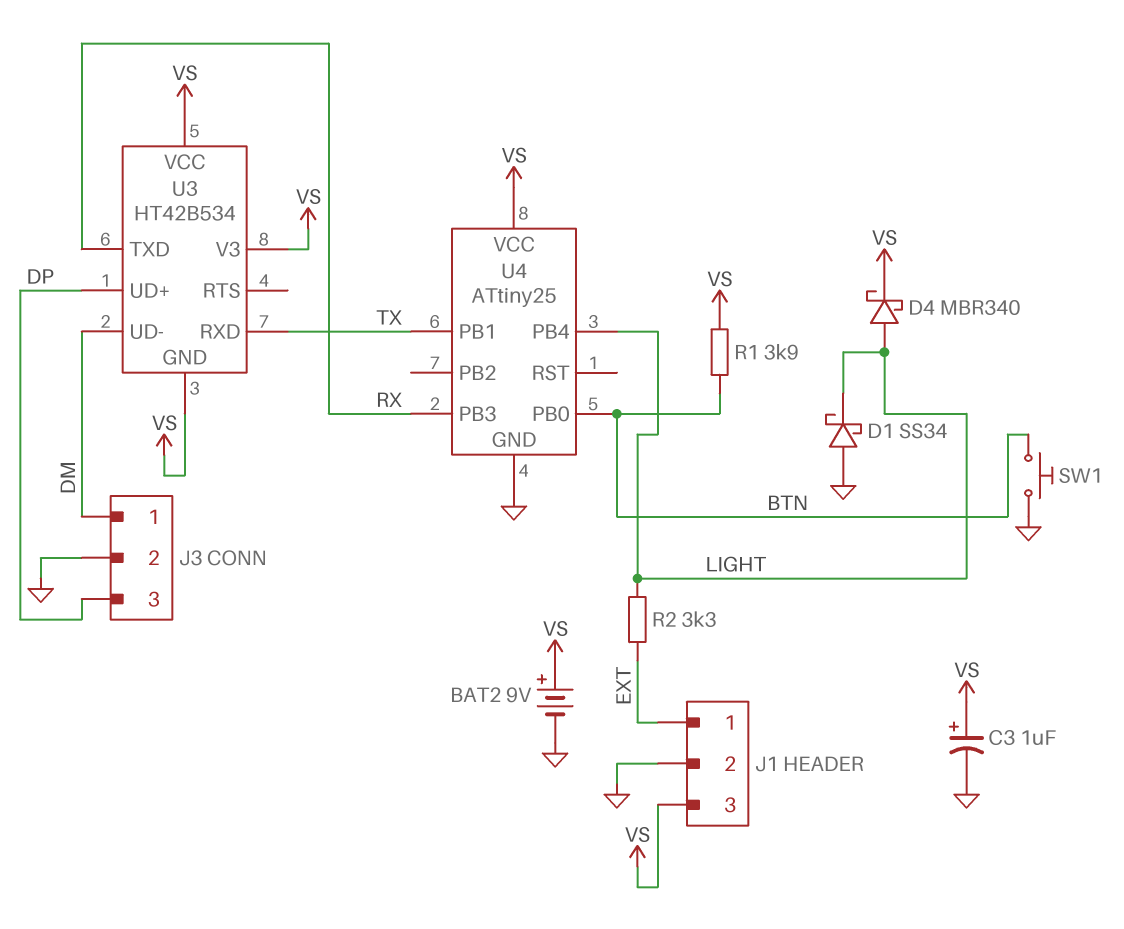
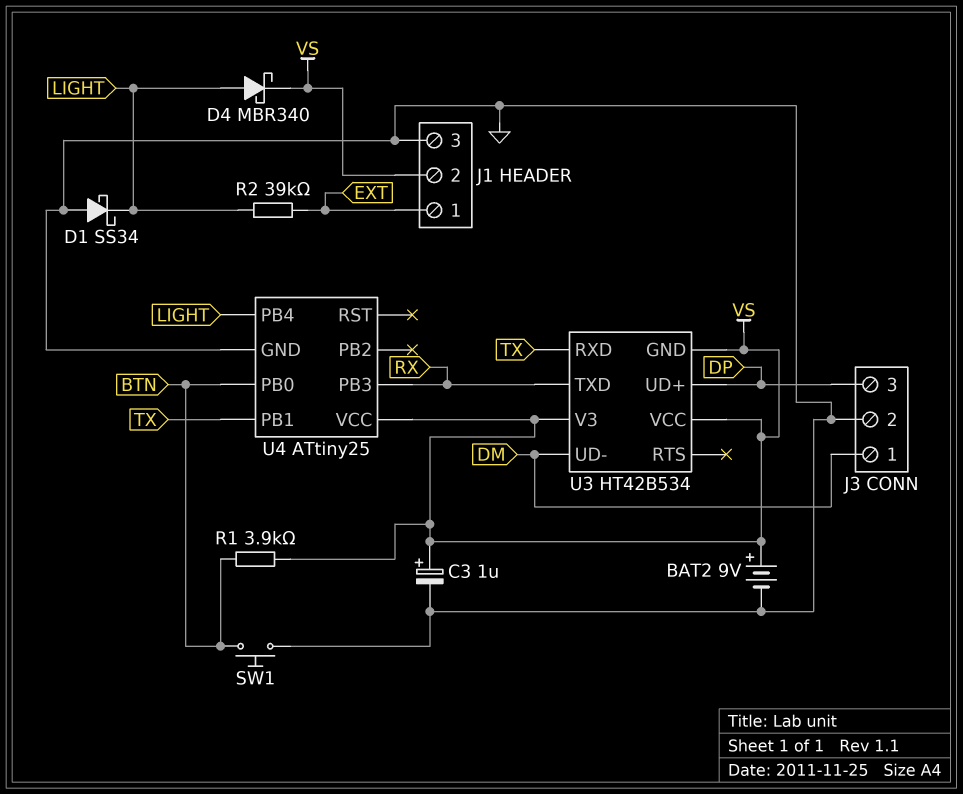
J1 pin 2: GND -> VS
J1 pin 3: VS -> GND
R2: 3.3k (EXT, LIGHT) -> 39k (EXT, LIGHT)

